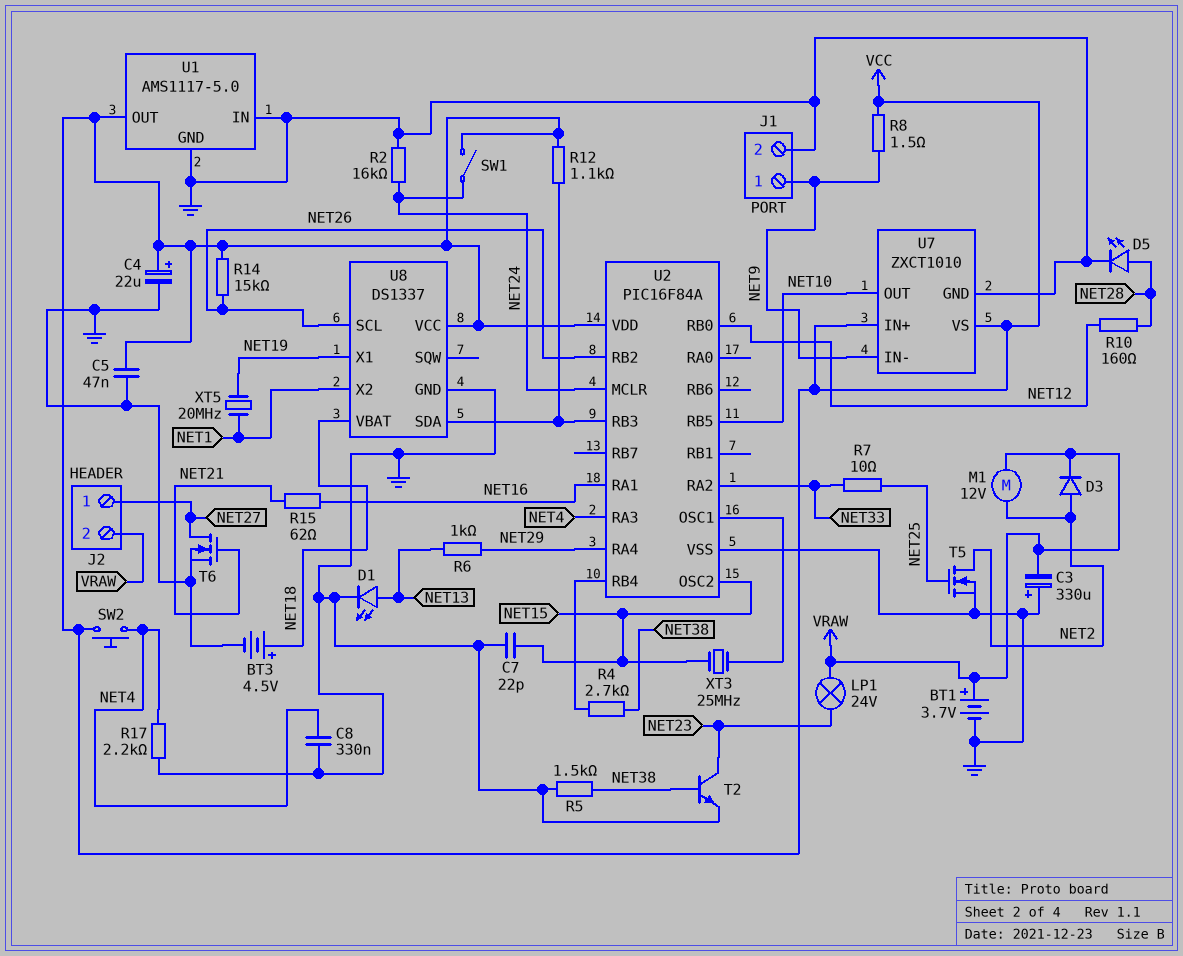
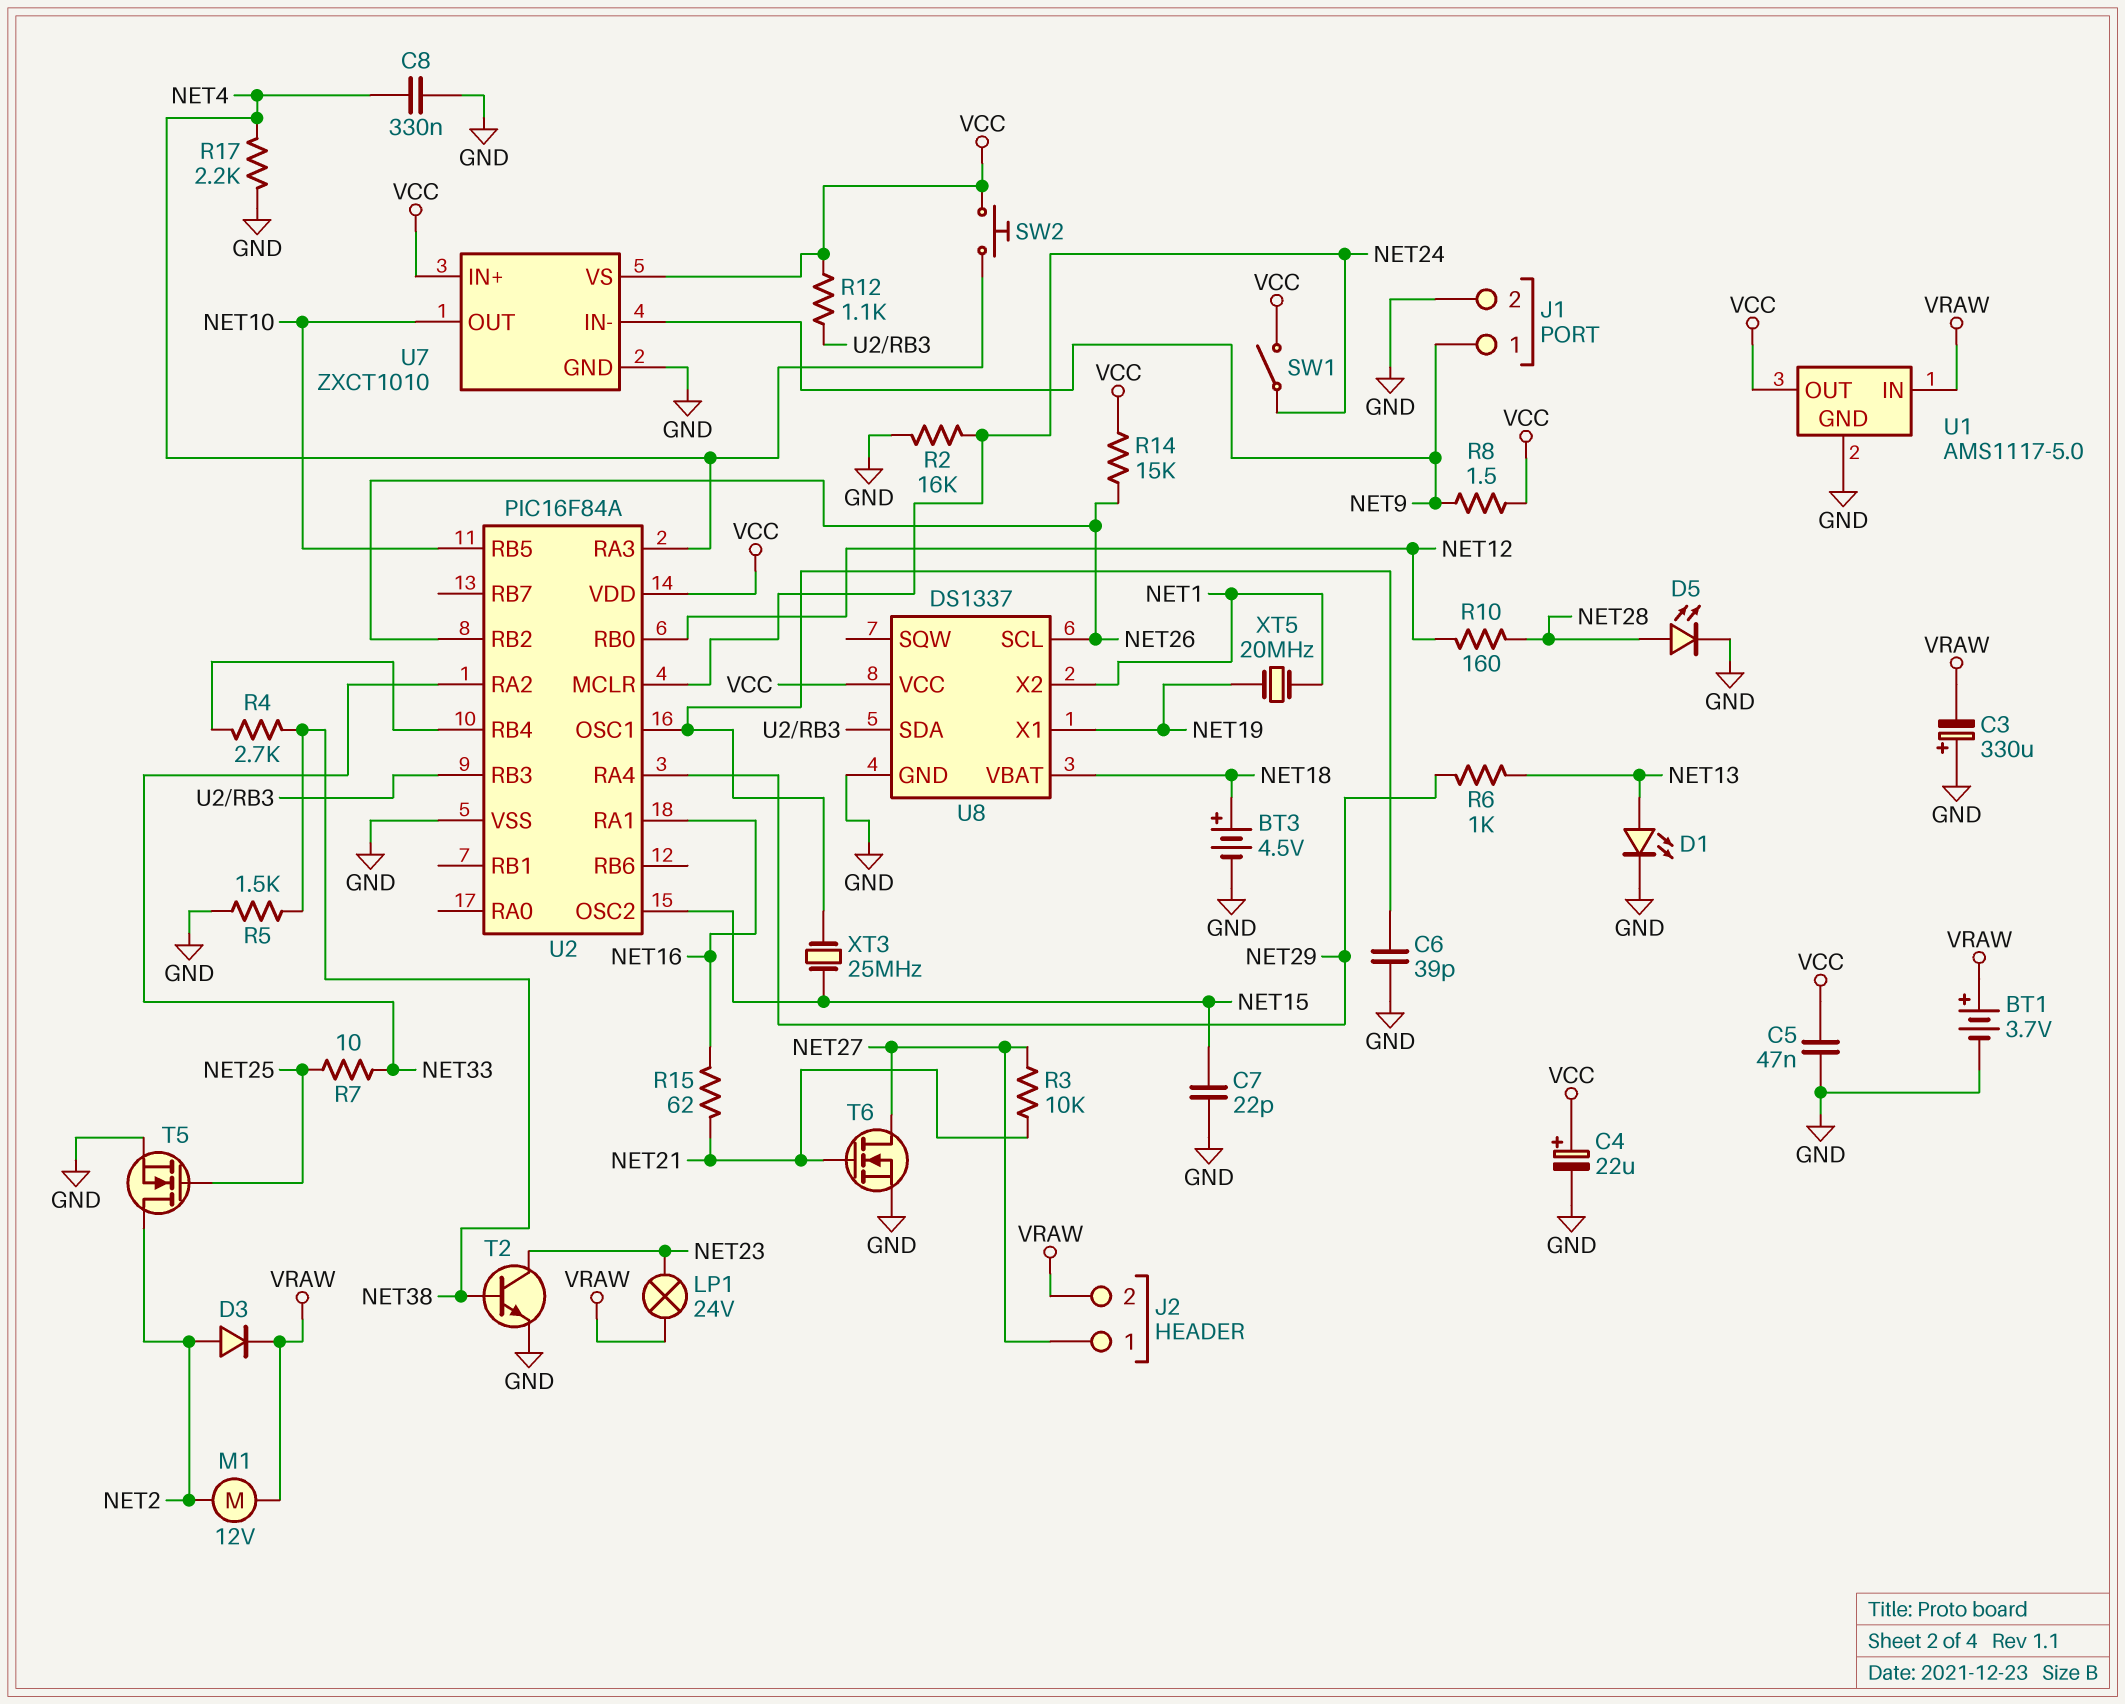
C6: none -> 39pF (GND, U2/OSC1)
R3: none -> 10k (NET21, NET27)
U1 pin IN: GND -> VRAW

